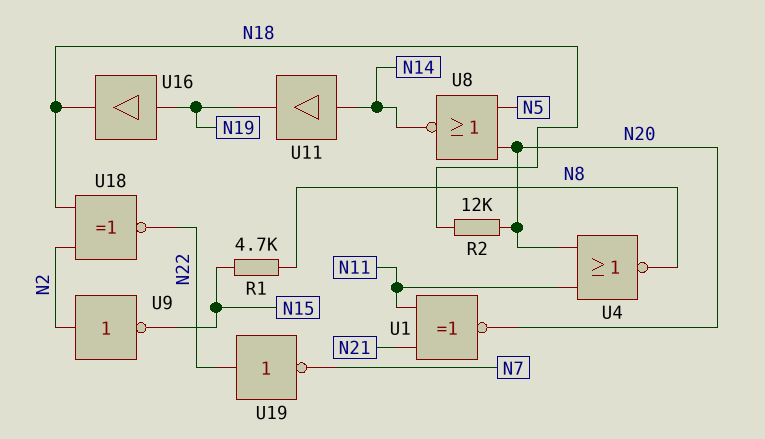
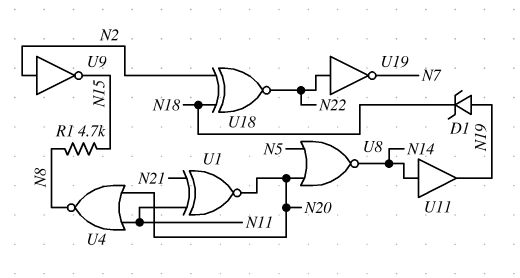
D1: none -> zener (A N19, K N18)
R2: 12k (N18, N20) -> none
U16: buffer (in N19, out N18) -> none

